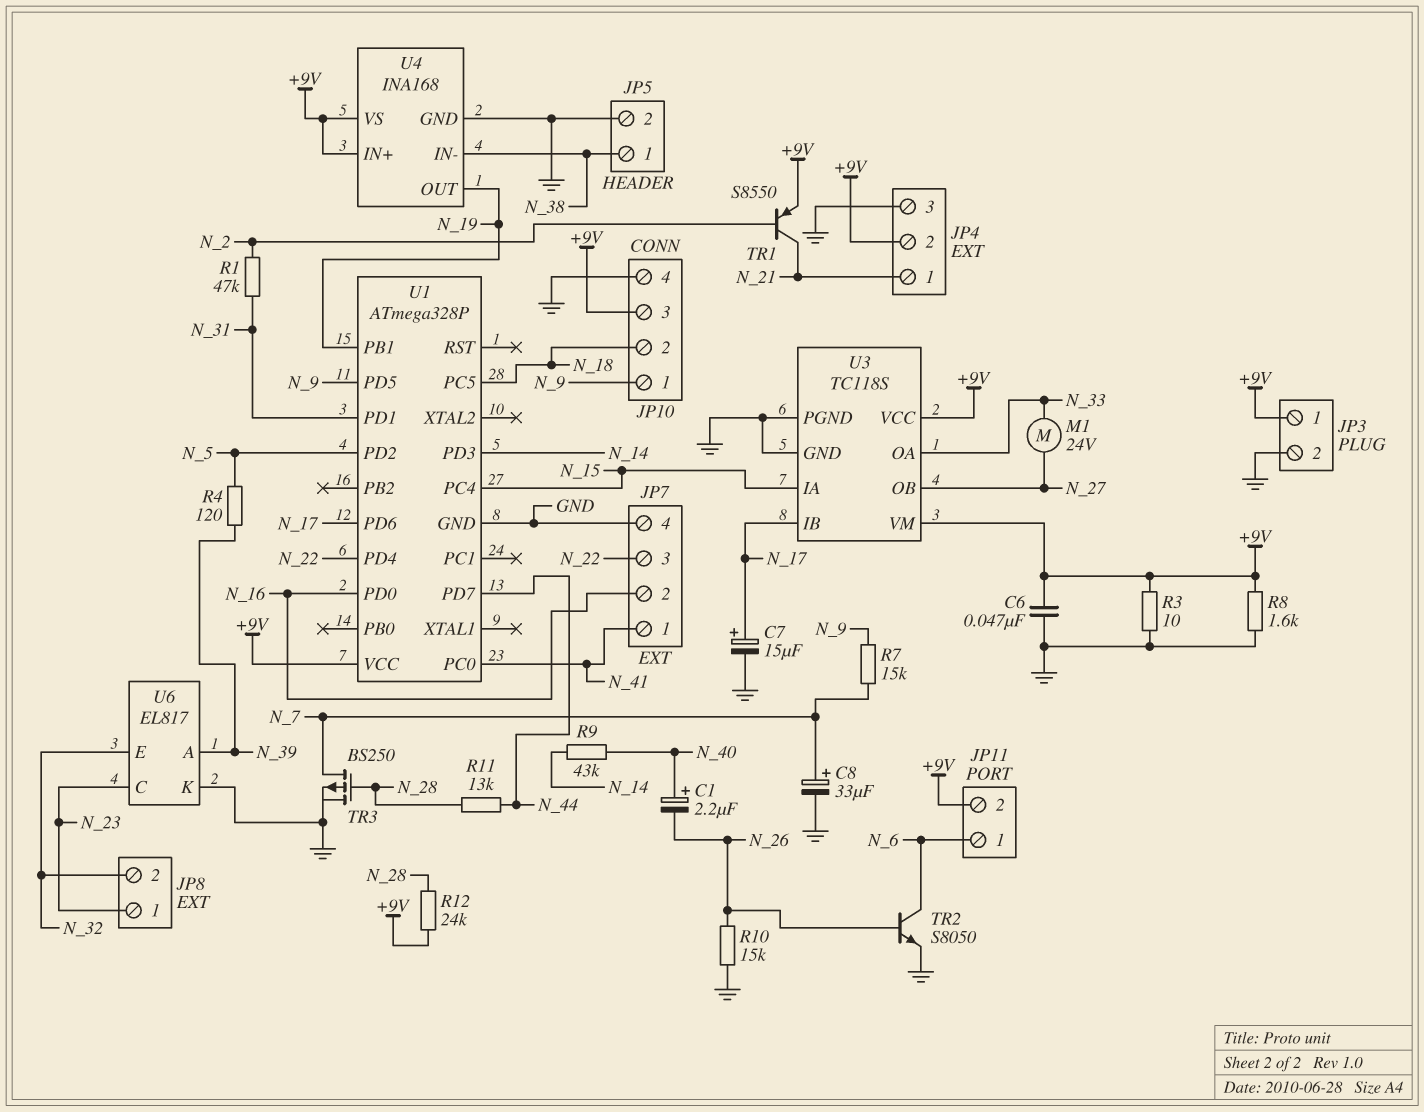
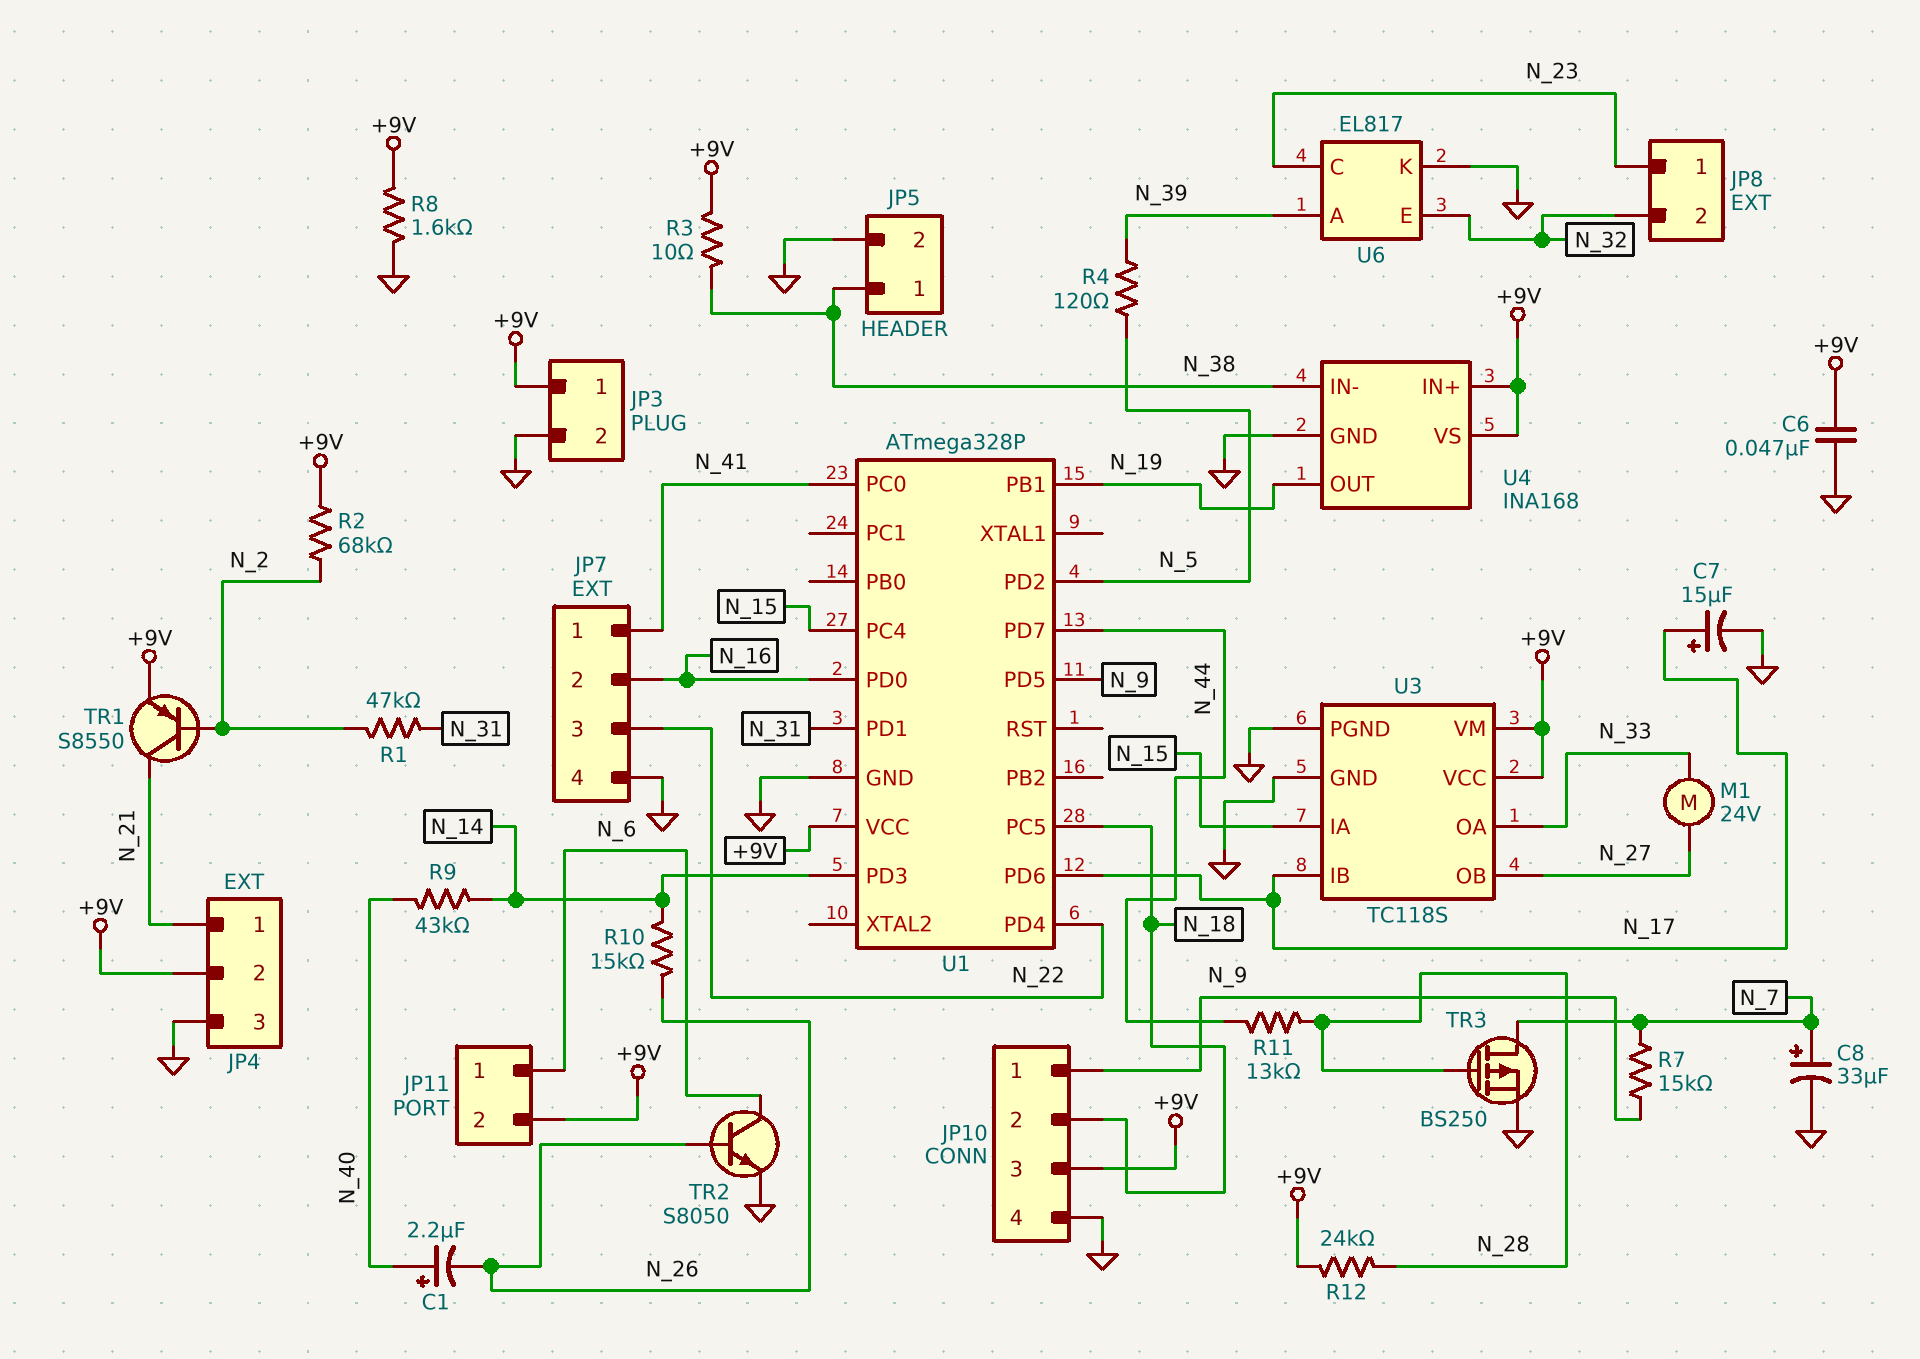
R2: none -> 68k (+9V, N_2)
R3: 10 (+9V, GND) -> 10 (+9V, N_38)
R10: 15k (GND, N_26) -> 15k (N_14, N_26)

